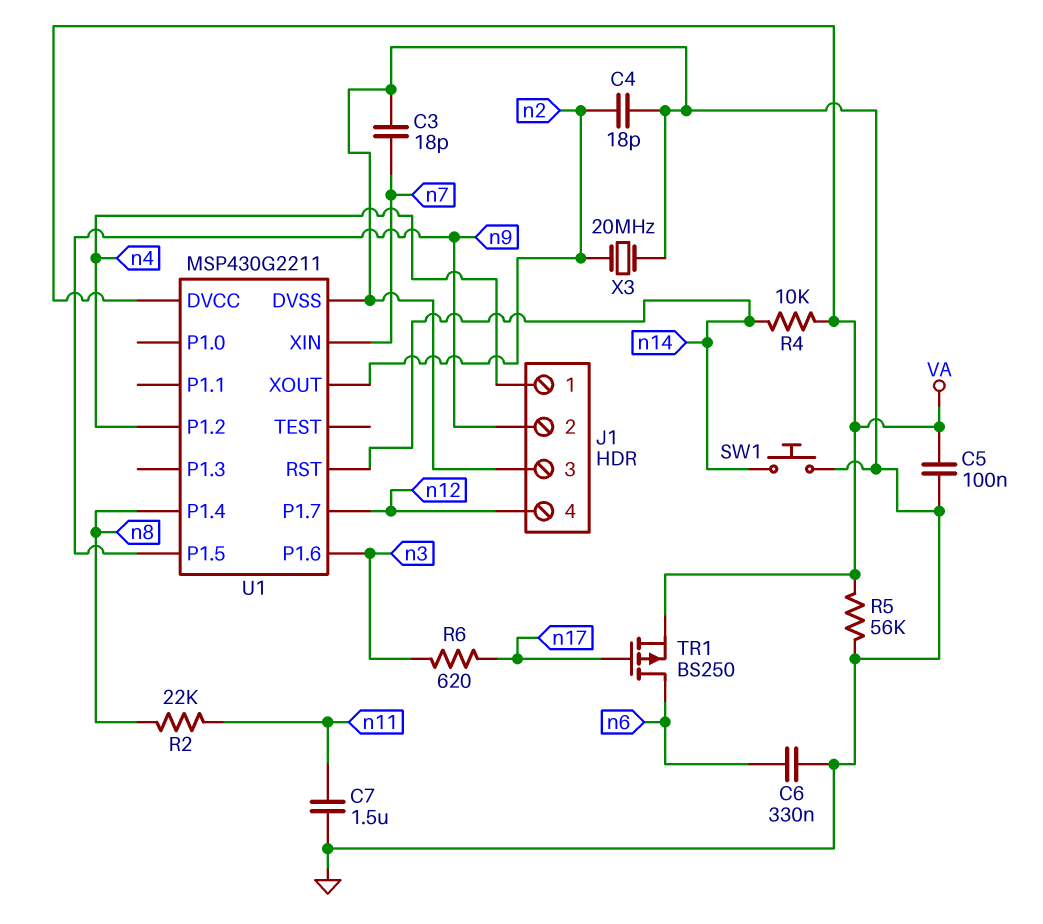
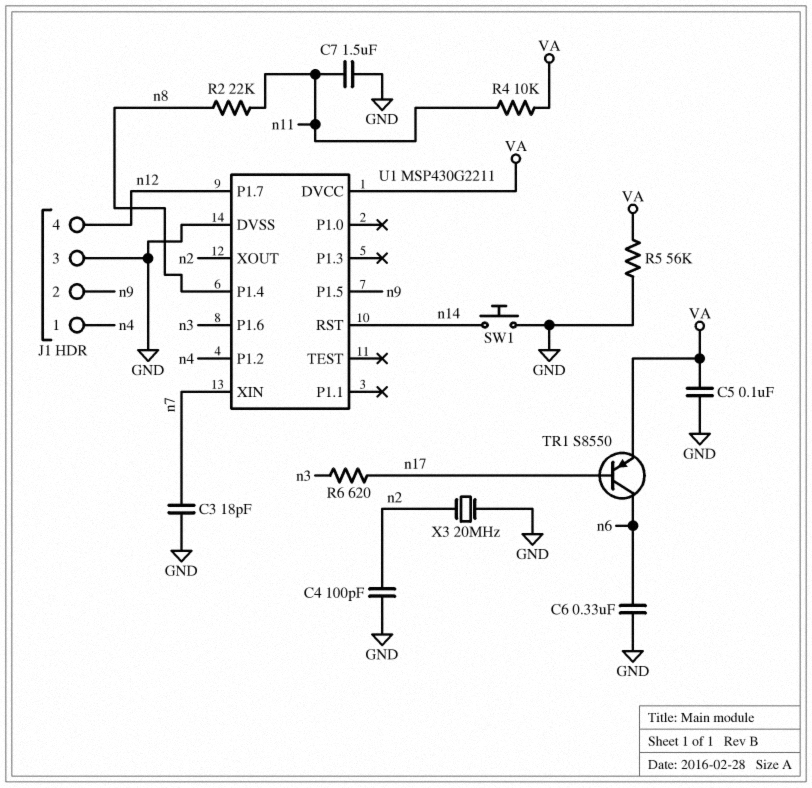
C4: 18pF (GND, n2) -> 100pF (GND, n2)
R4: 10k (VA, n14) -> 10k (VA, n11)
TR1: PMOS BS250 (G n17, D n6, S VA) -> PNP S8550 (B n17, C n6, E VA)

